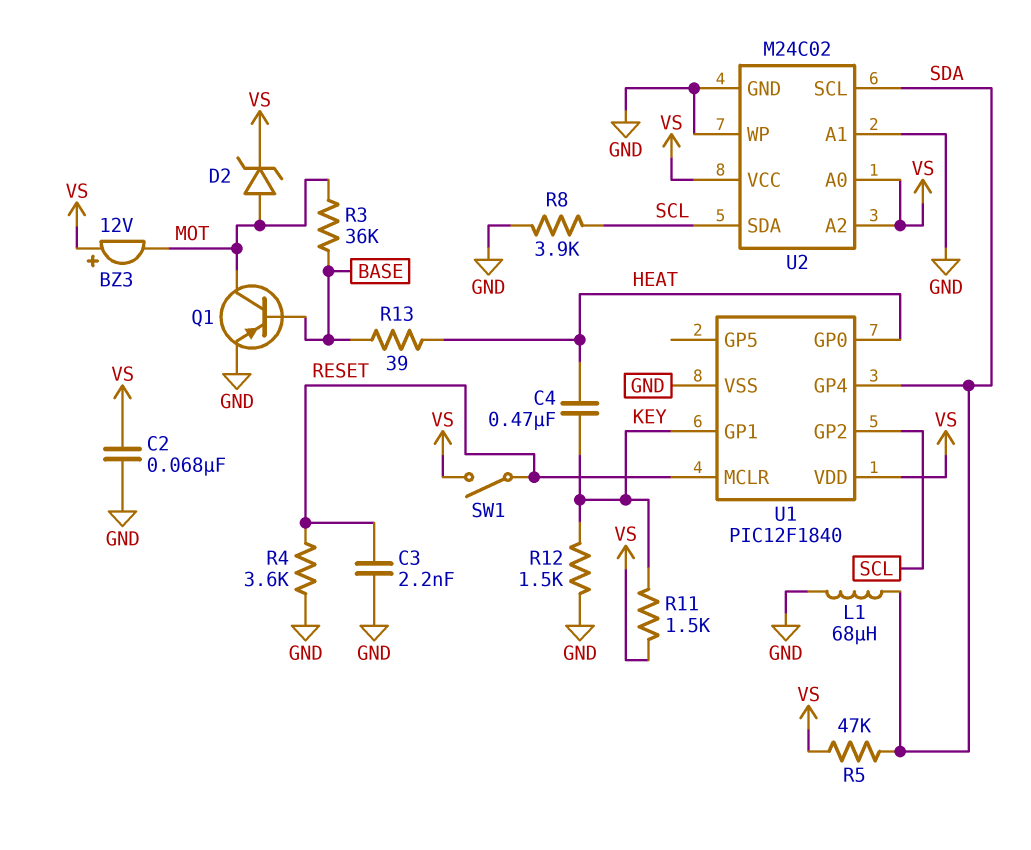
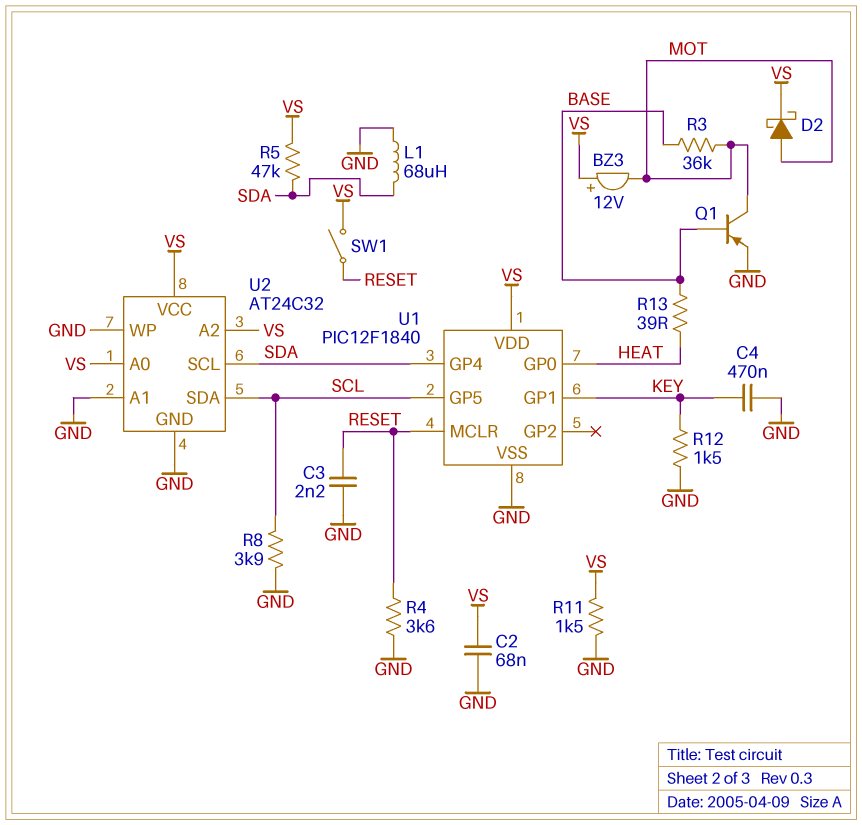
C4: 470nF (HEAT, KEY) -> 470nF (GND, KEY)
D2: zener (A MOT, K VS) -> schottky (A MOT, K VS)
R11: 1.5k (KEY, VS) -> 1.5k (GND, VS)
U1 pin GP2: SCL -> none
U1 pin GP5: none -> SCL
U2: M24C02 -> AT24C32

